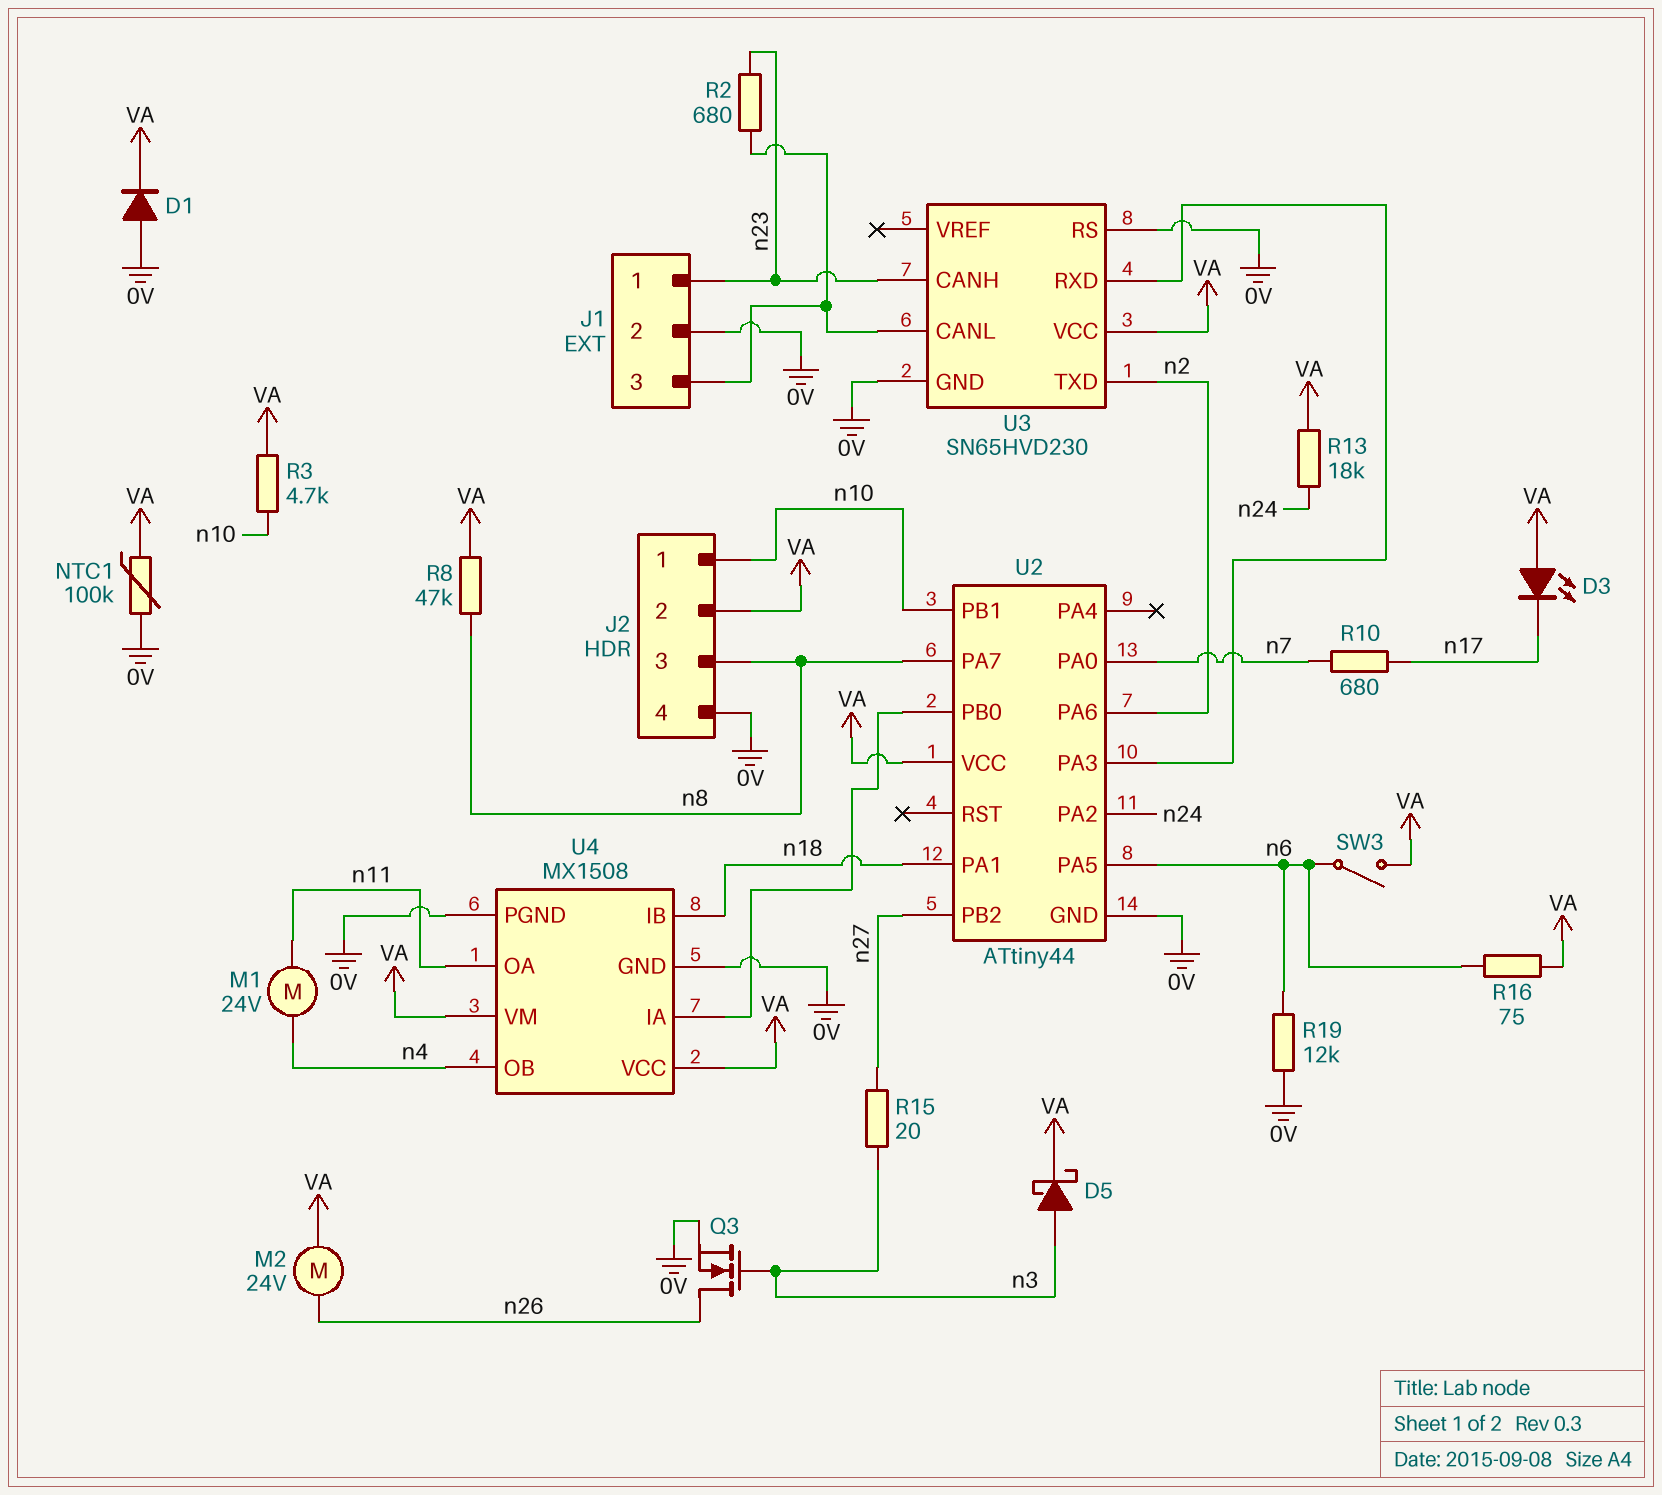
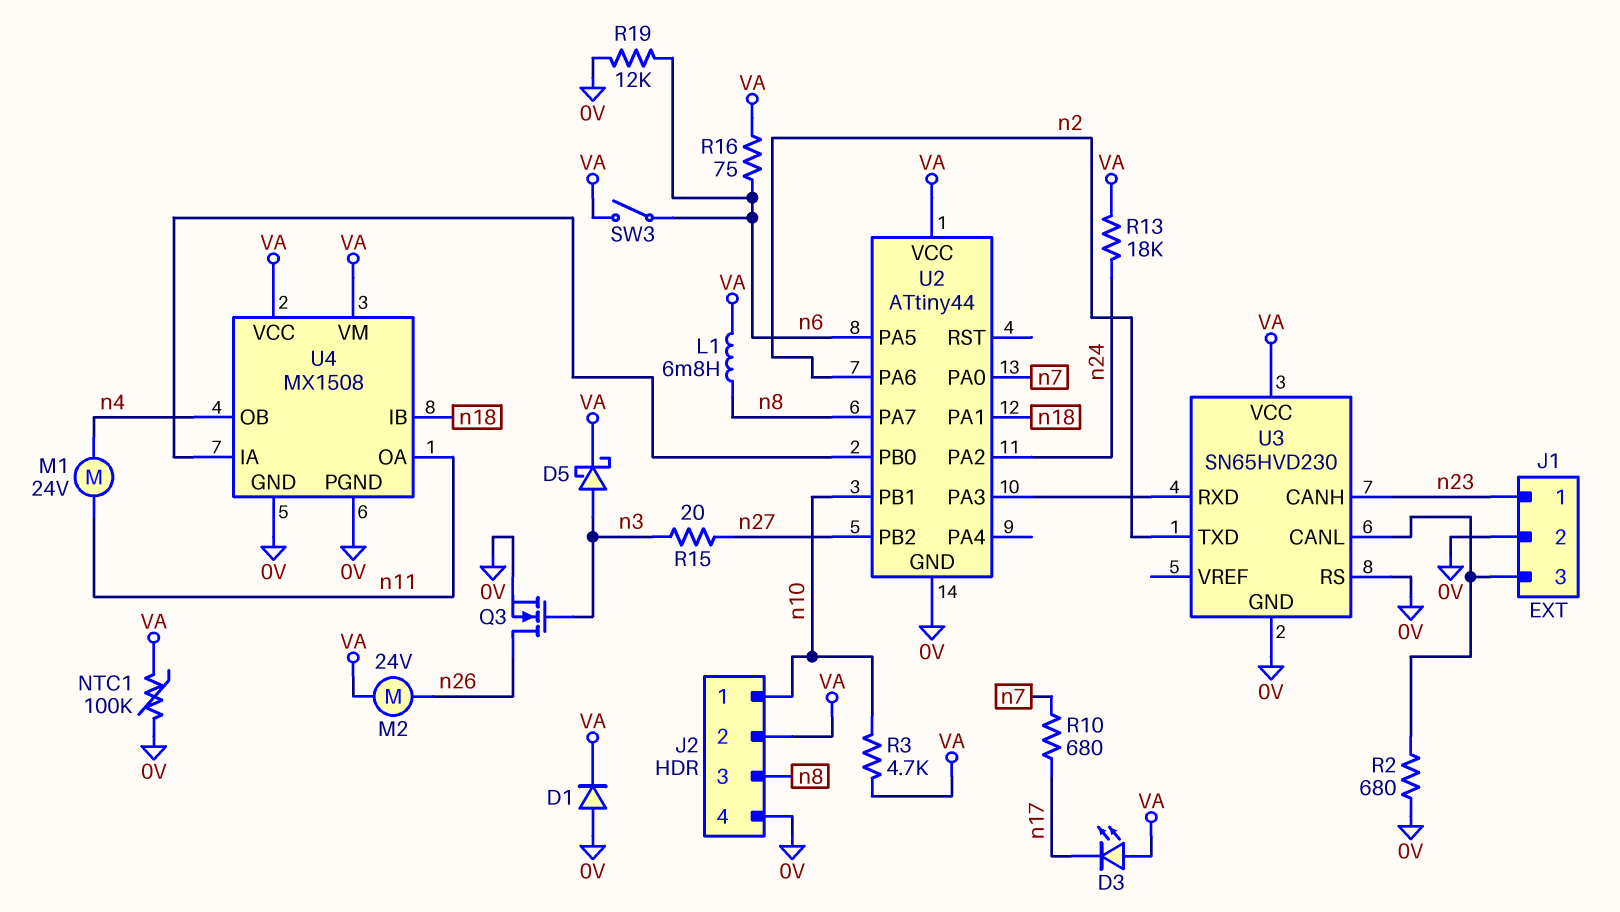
L1: none -> 6.8mH (VA, n8)
R2: 680 (J1/3, n23) -> 680 (0V, J1/3)
R8: 47k (VA, n8) -> none

